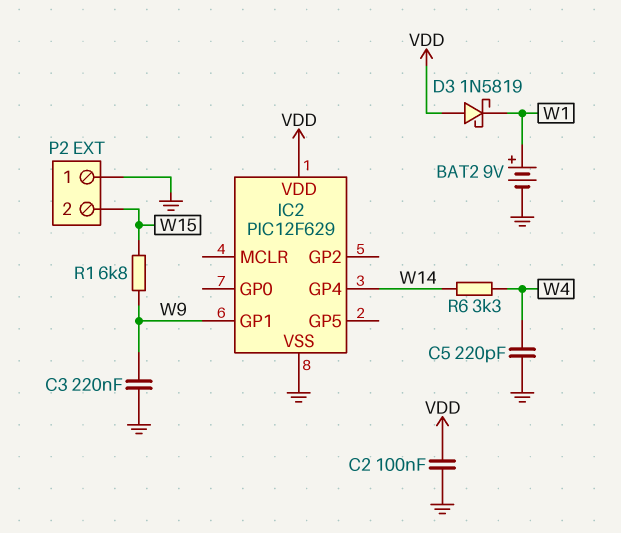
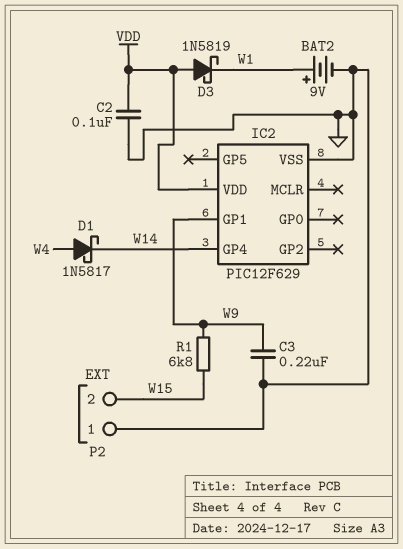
C5: 220pF (GND, W4) -> none
D1: none -> schottky 1N5817 (A W4, K W14)
R6: 3.3k (W4, W14) -> none

